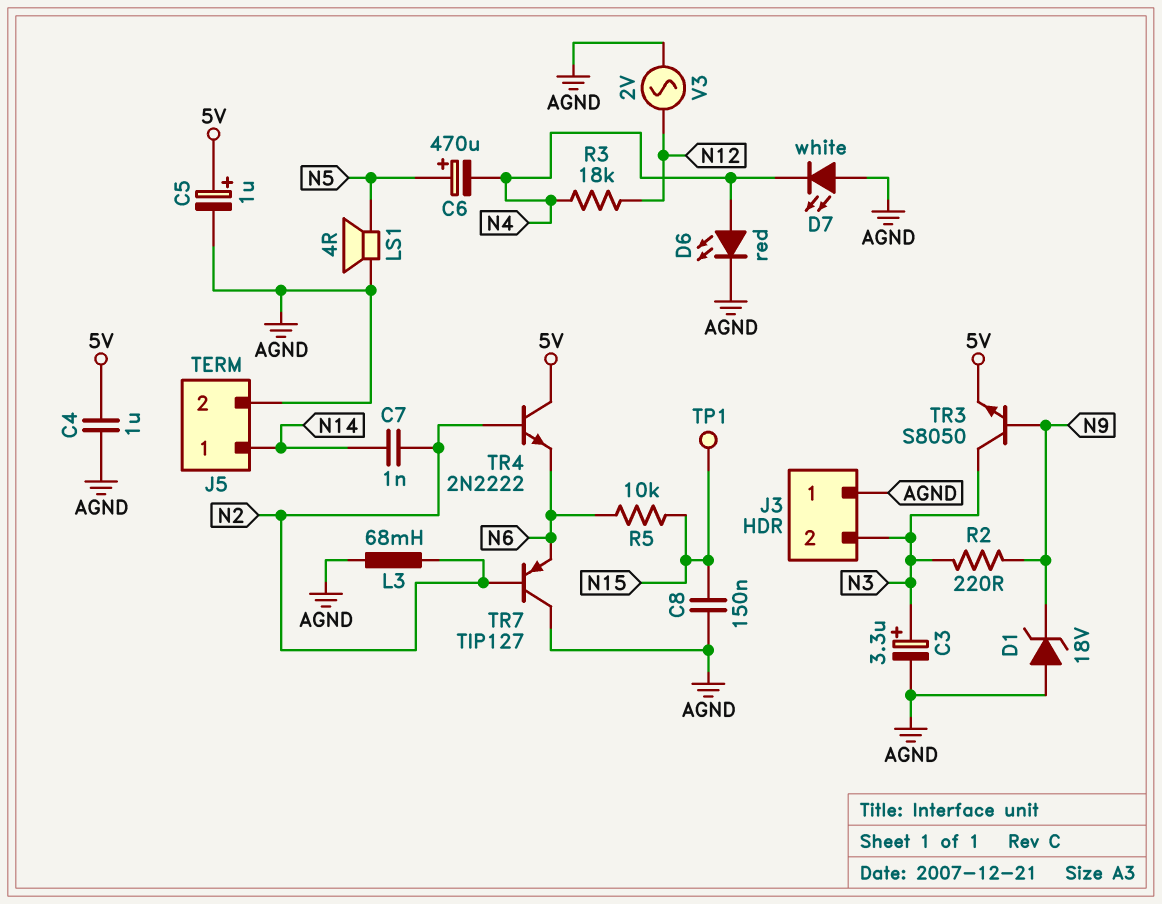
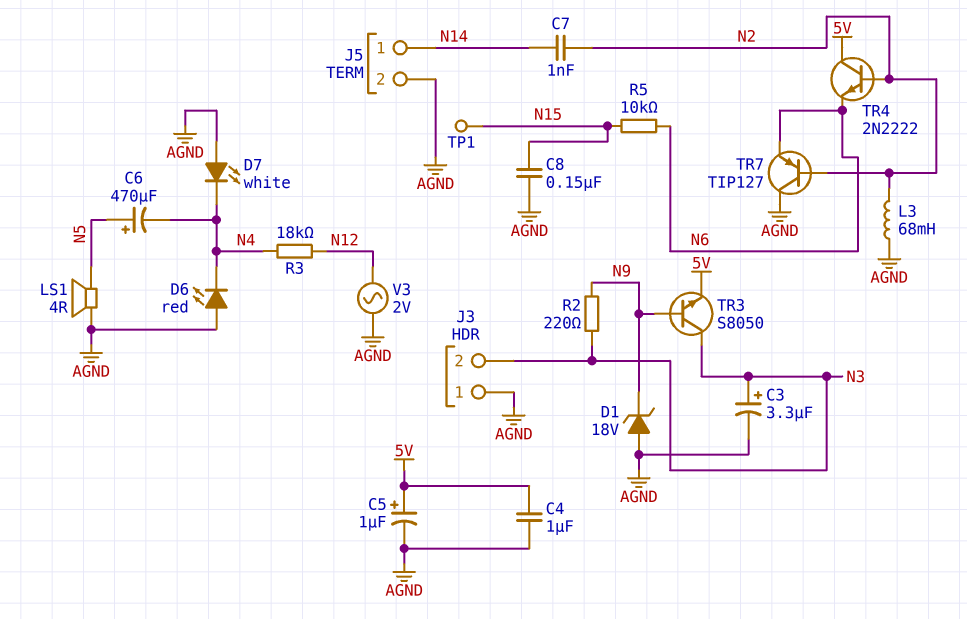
D6: LED red (A N4, K AGND) -> LED red (A AGND, K N4)

